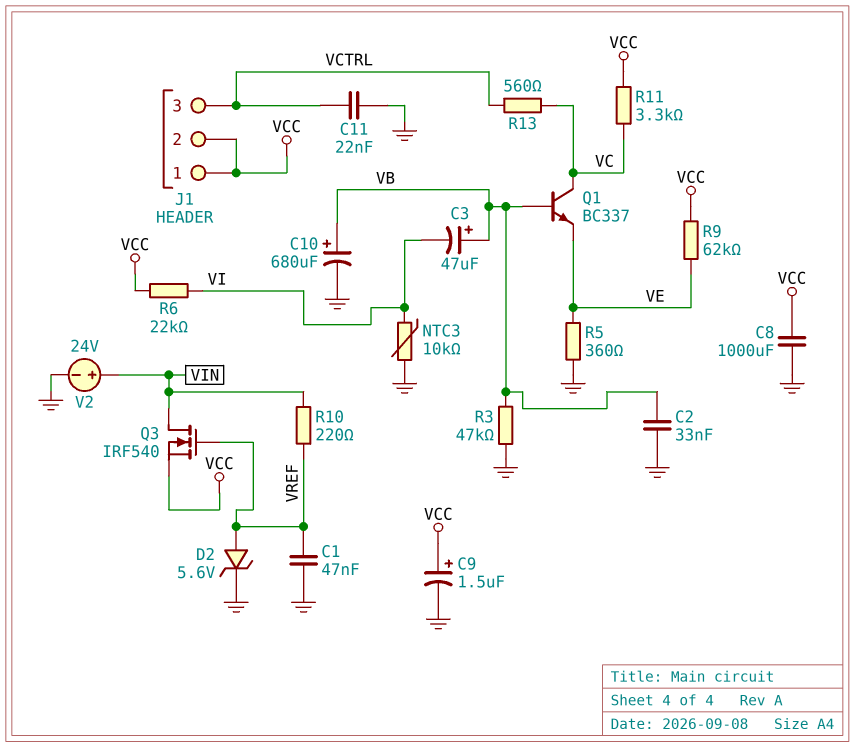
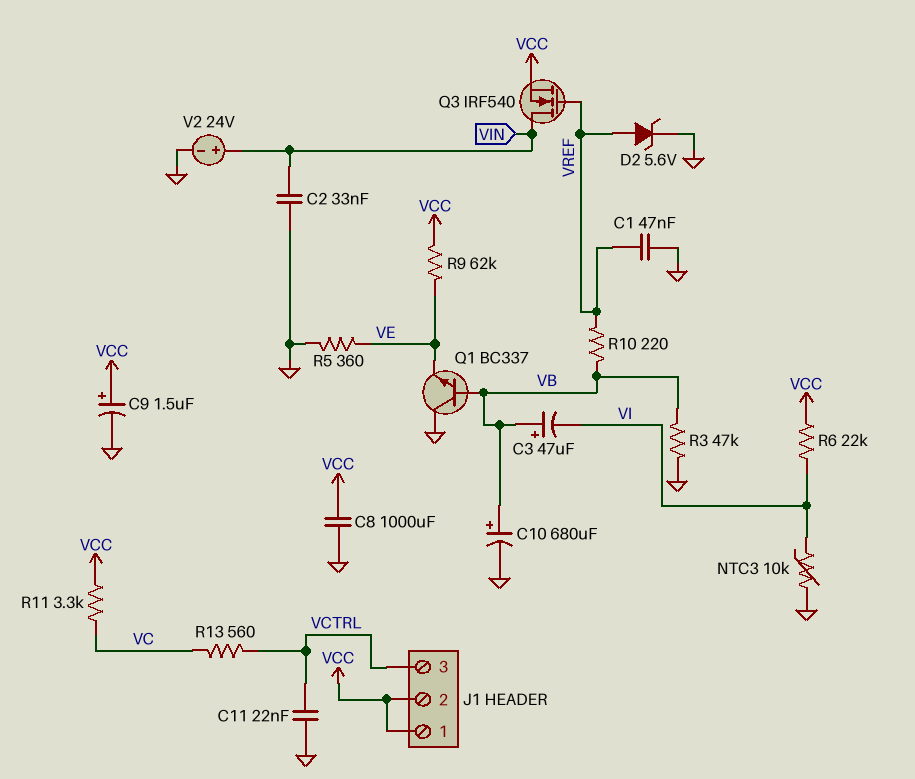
C2: 33nF (GND, VB) -> 33nF (GND, VIN)
Q1: NPN BC337 (B VB, C VC, E VE) -> NPN BC337 (B VB, C GND, E VE)
R10: 220 (VIN, VREF) -> 220 (VB, VREF)

